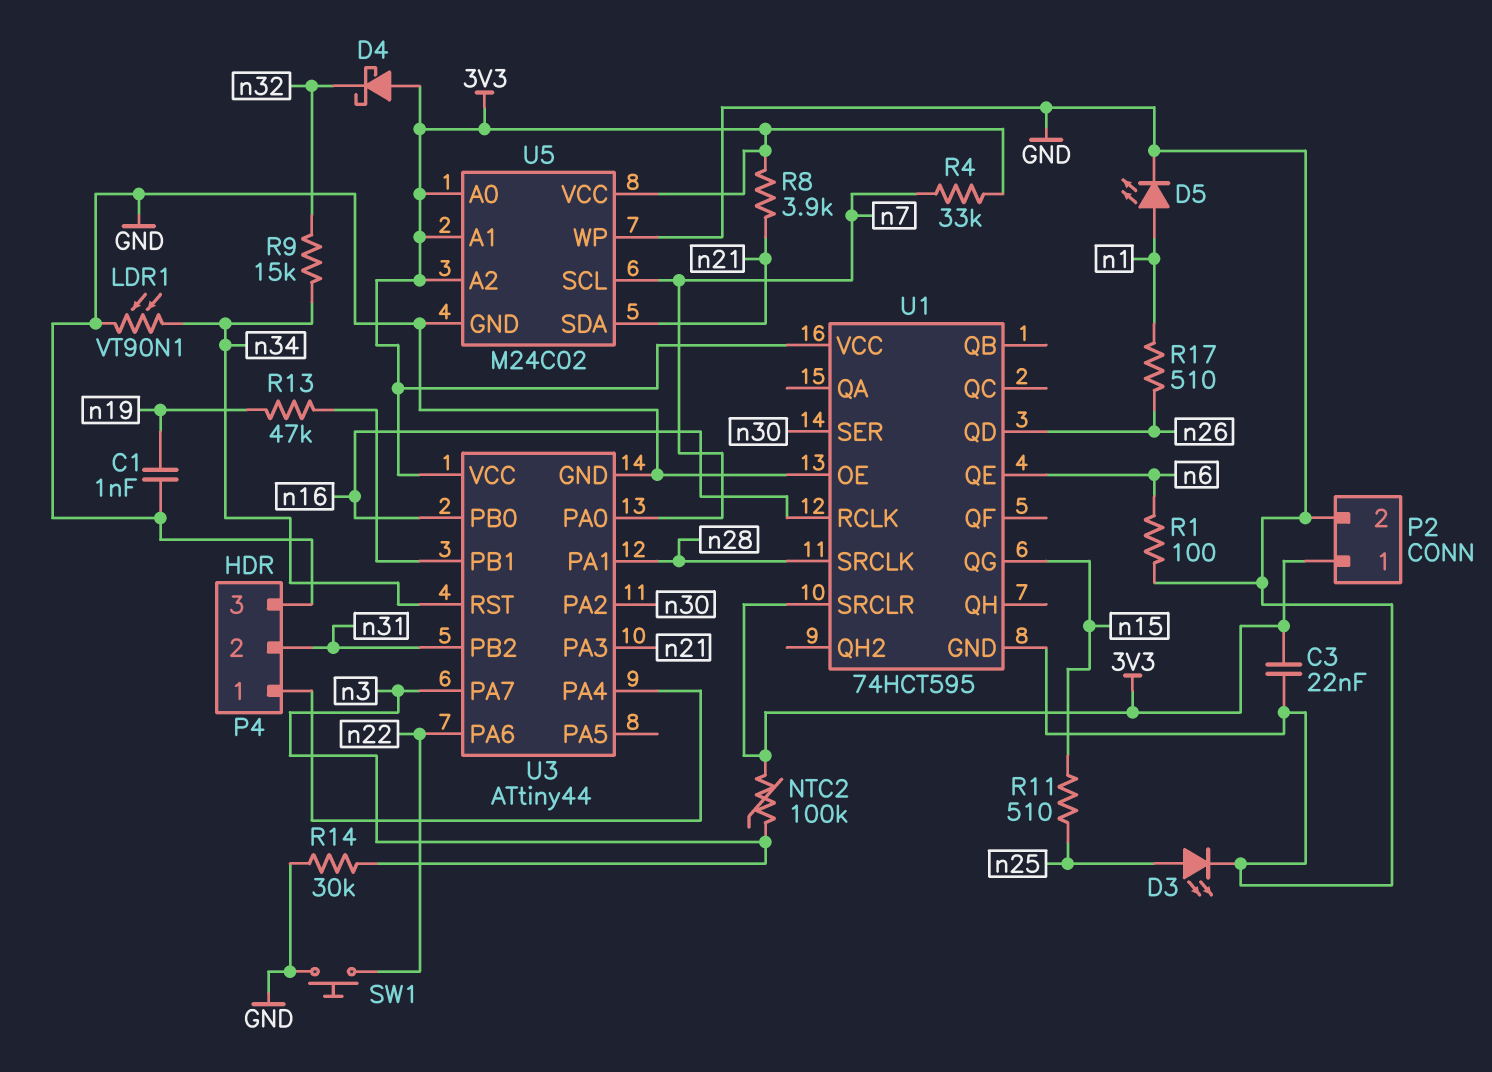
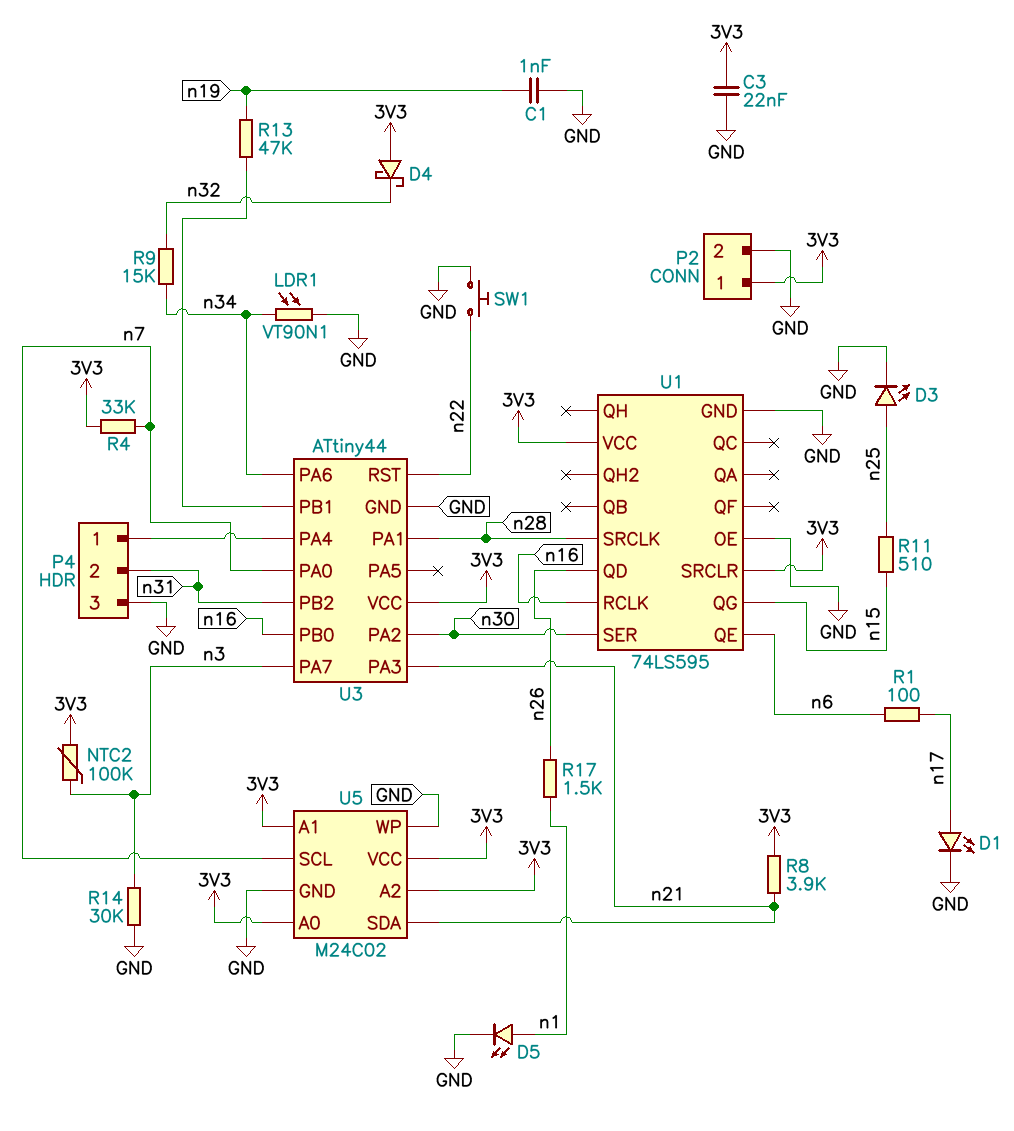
D1: none -> LED (A n17, K GND)
R1: 100 (GND, n6) -> 100 (n6, n17)
R17: 510 (n1, n26) -> 1.5k (n1, n26)
U1: 74HCT595 -> 74LS595
U3 pin PA6: n22 -> n34
U3 pin RST: n34 -> n22

